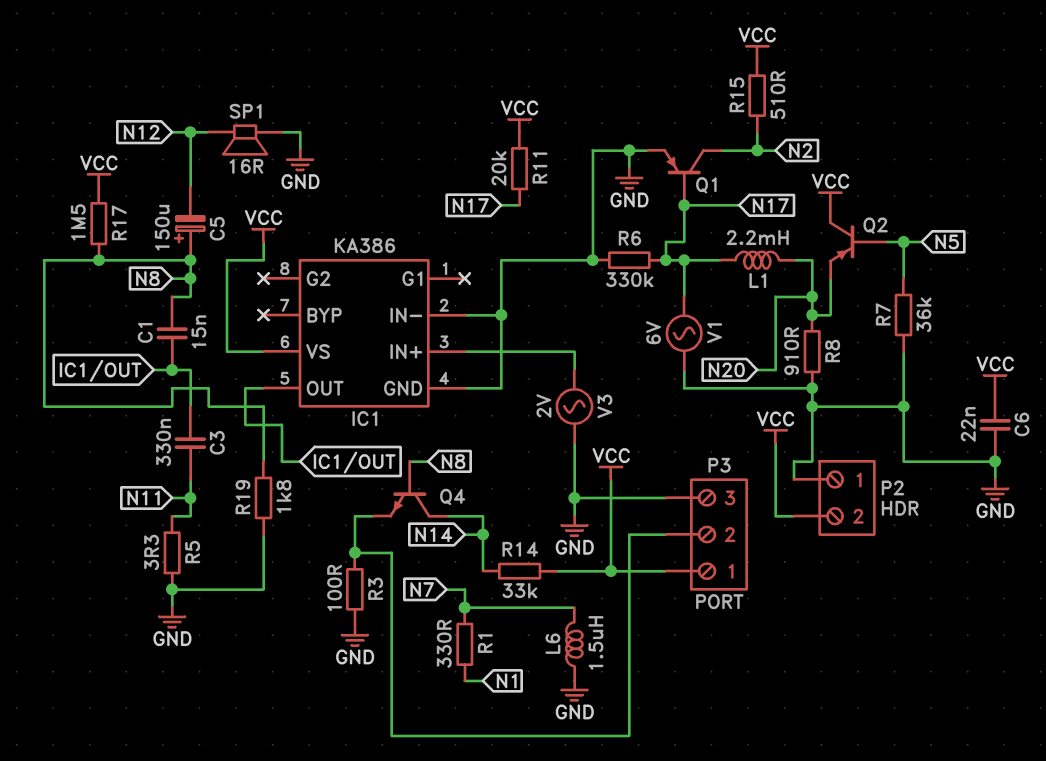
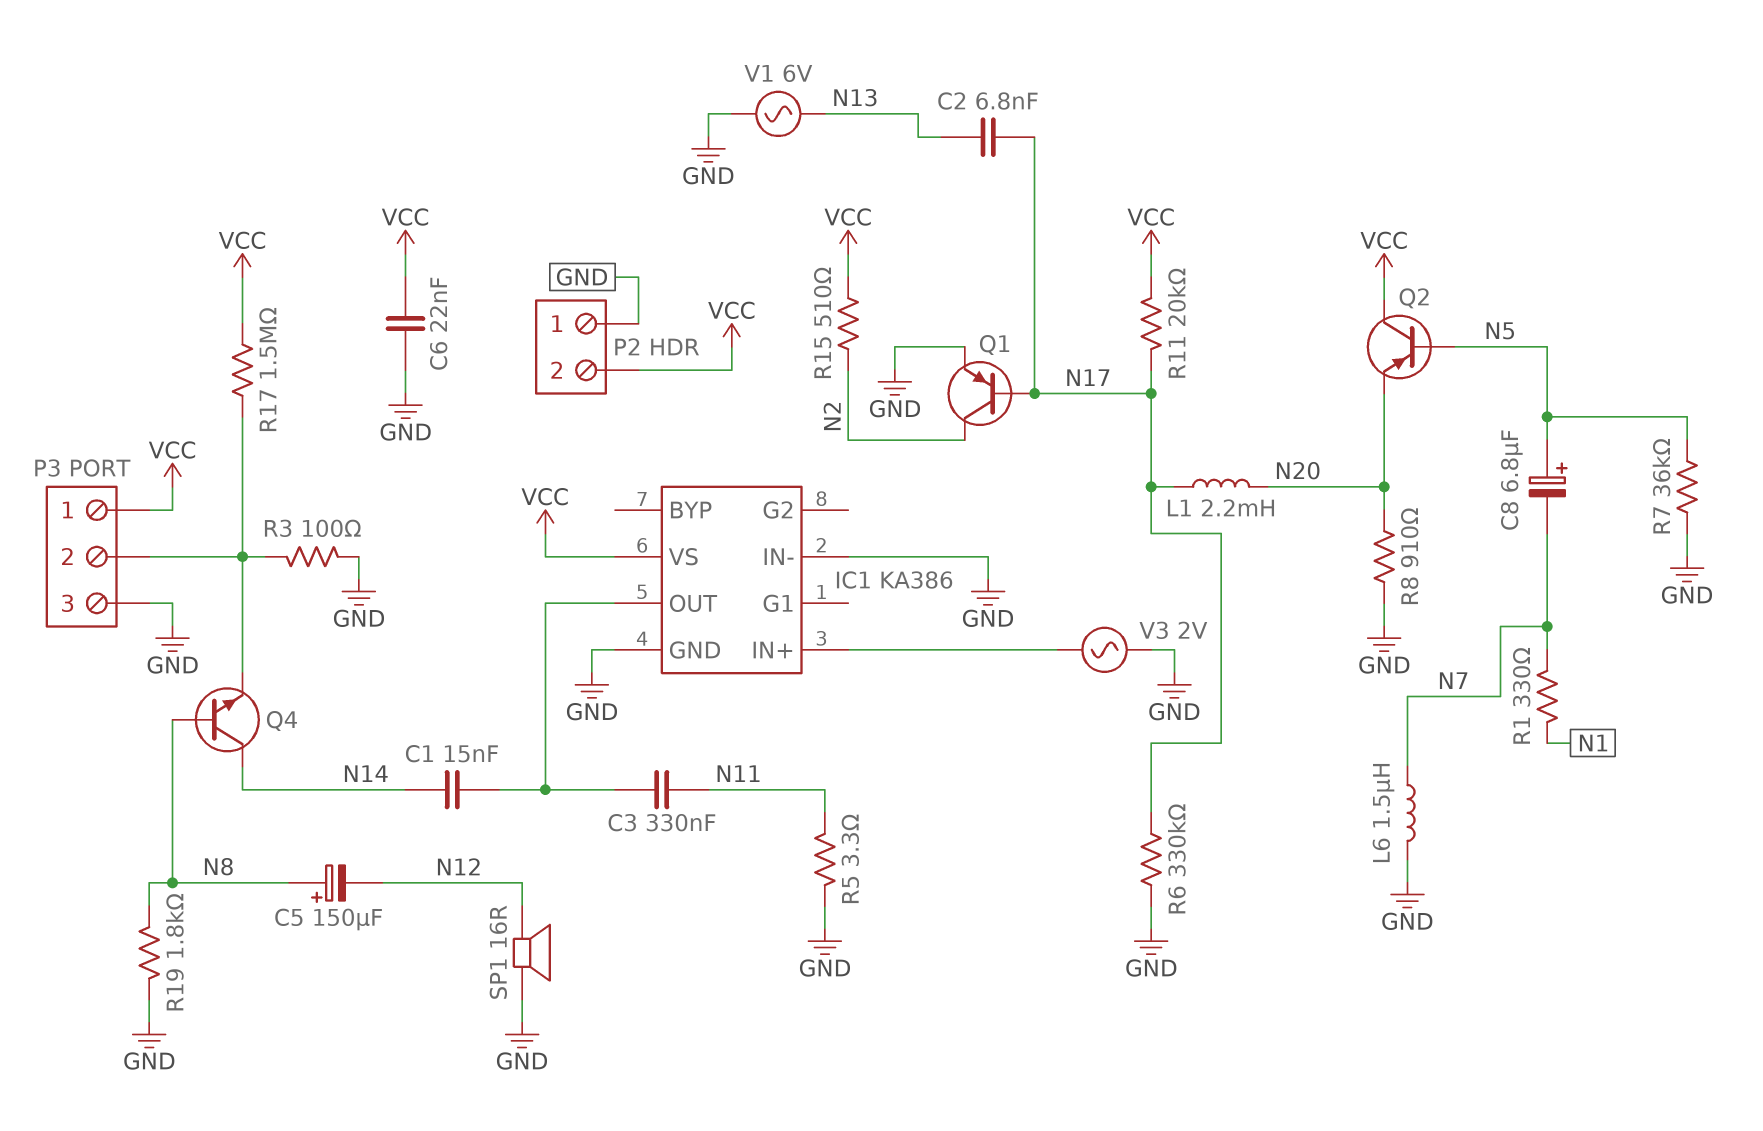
C1: 15nF (IC1/OUT, N8) -> 15nF (IC1/OUT, N14)
C2: none -> 6.8nF (N13, N17)
C8: none -> 6.8uF (plus N5, minus N7)
R14: 33k (N14, VCC) -> none
R17: 1.5M (N8, VCC) -> 1.5M (P3/2, VCC)
V1: AC 6V (GND, N17) -> AC 6V (GND, N13)

